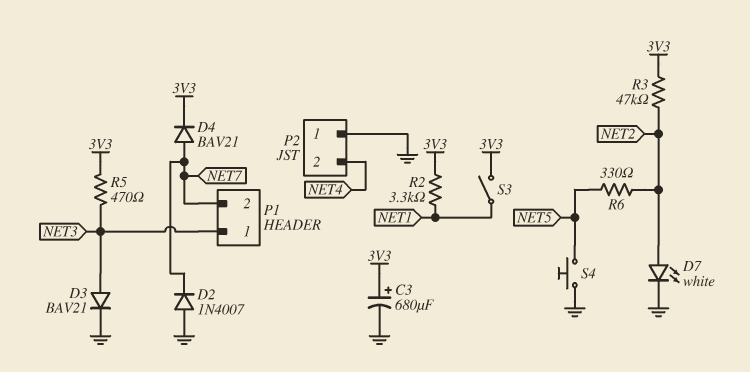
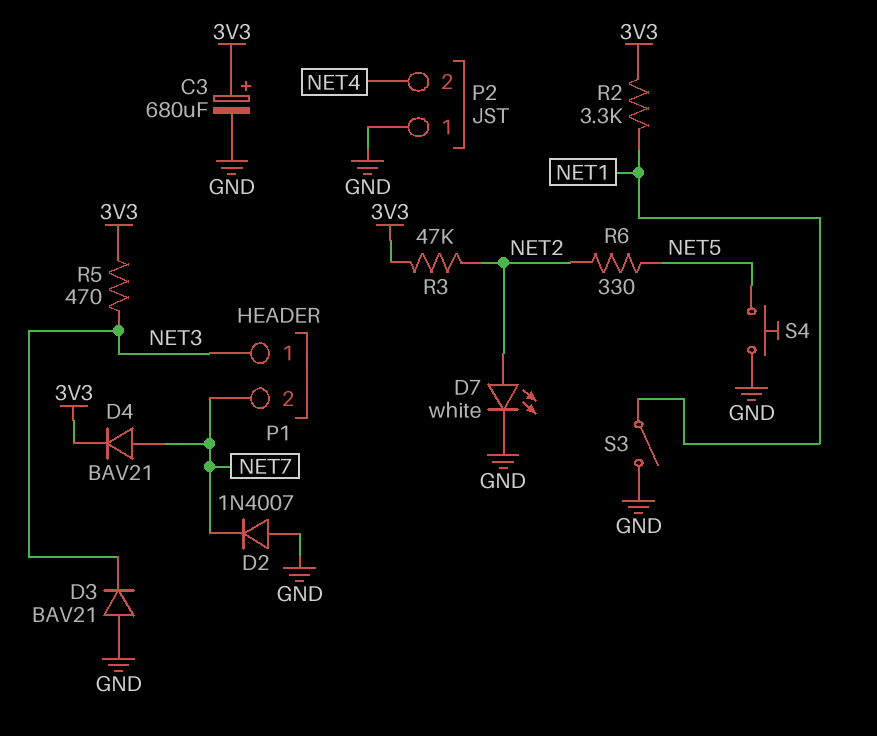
D3: diode BAV21 (A NET3, K GND) -> diode BAV21 (A GND, K NET3)
S3: switch (3V3, NET1) -> switch (GND, NET1)

